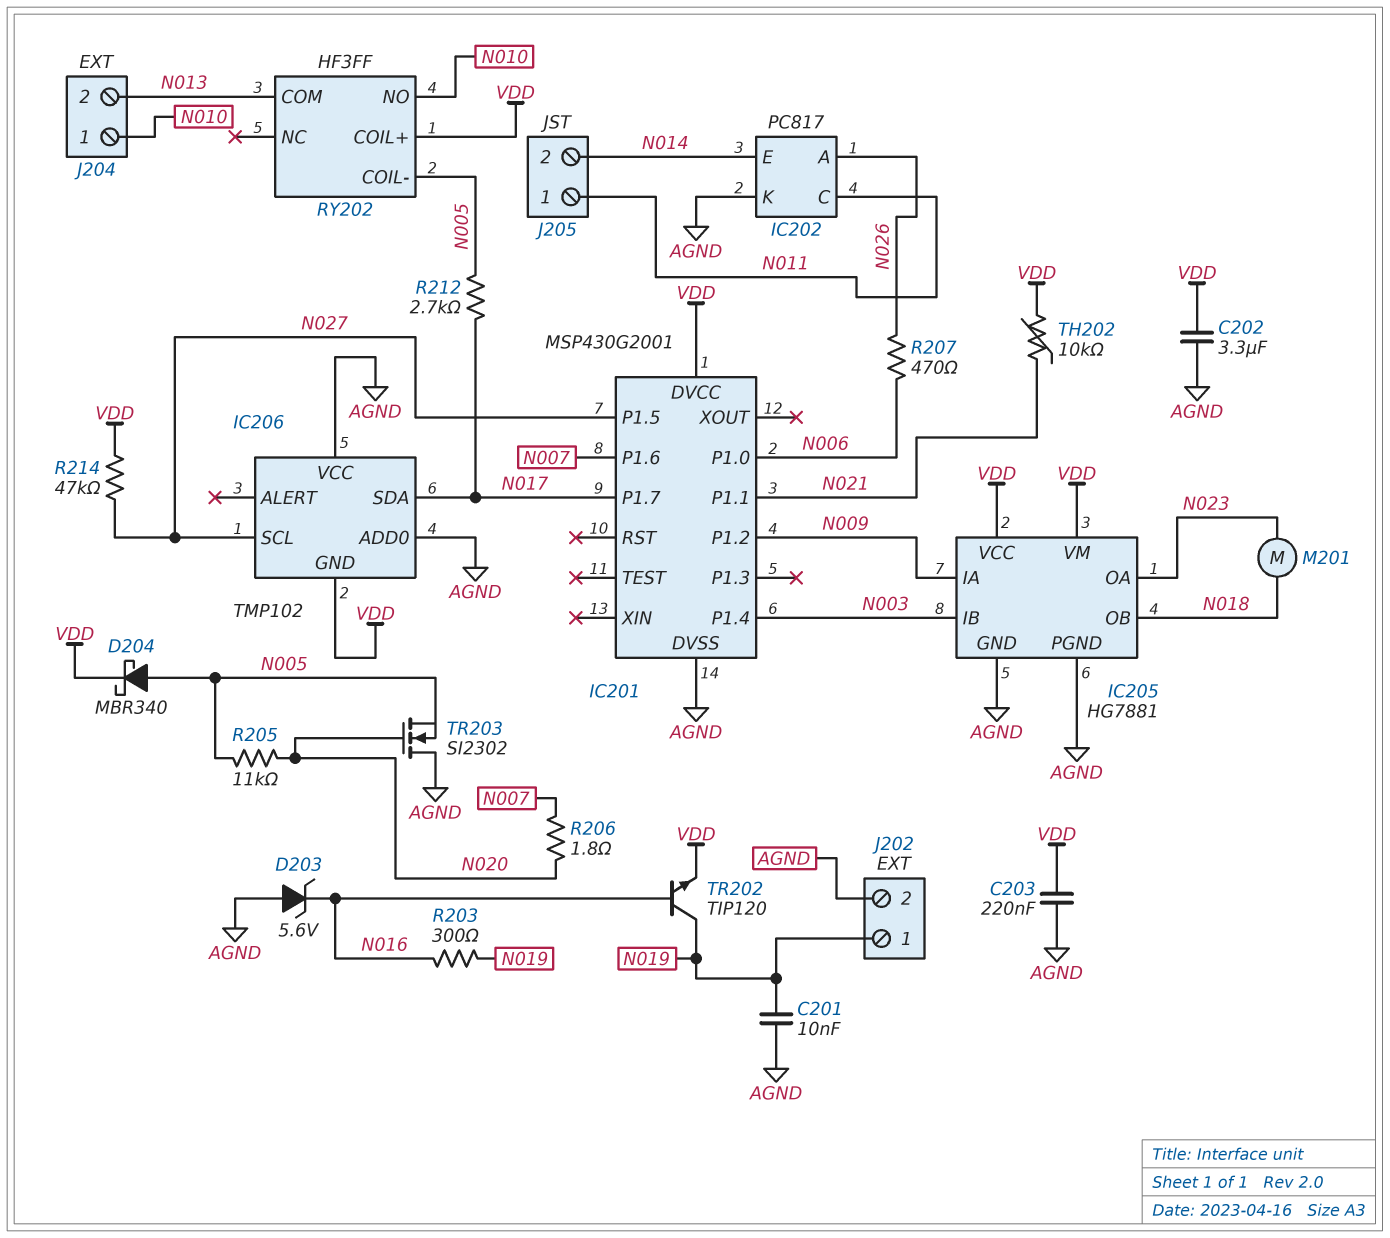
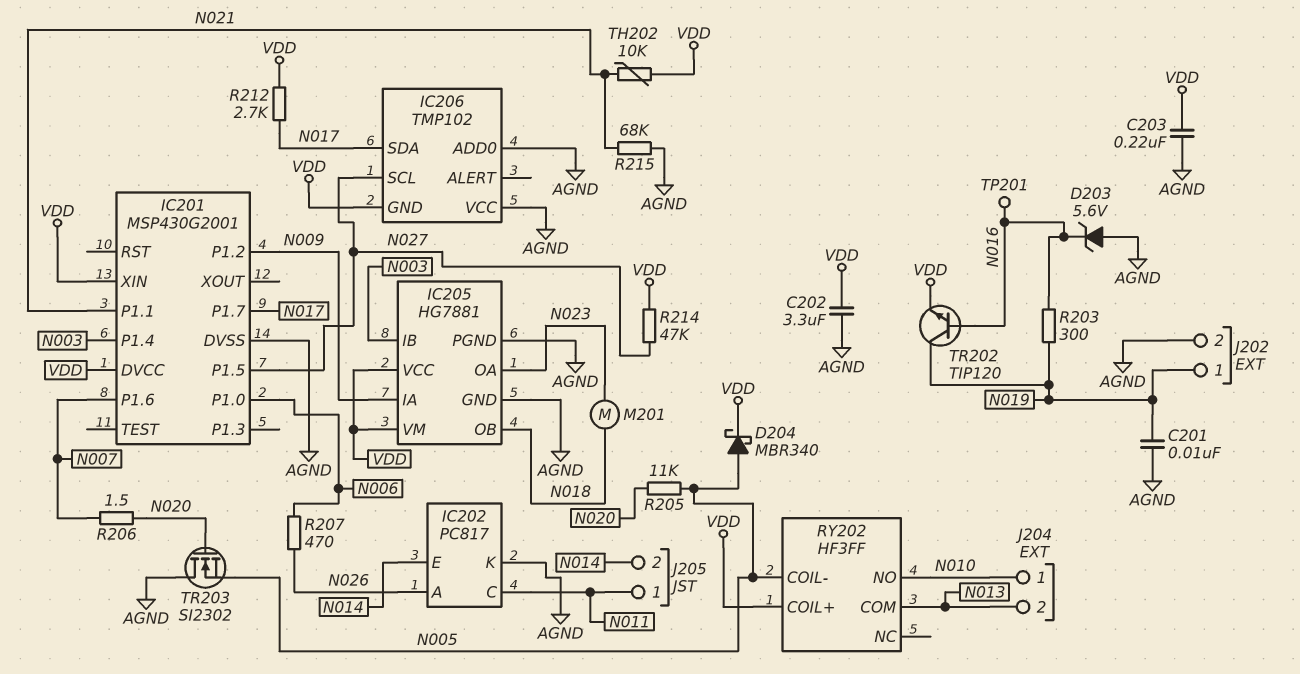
IC201 pin XIN: none -> VDD
R206: 1.8 (N007, N020) -> 1.5 (N007, N020)
R212: 2.7k (N005, N017) -> 2.7k (N017, VDD)
R215: none -> 68k (AGND, N021)
TP201: none -> test point (N016)

